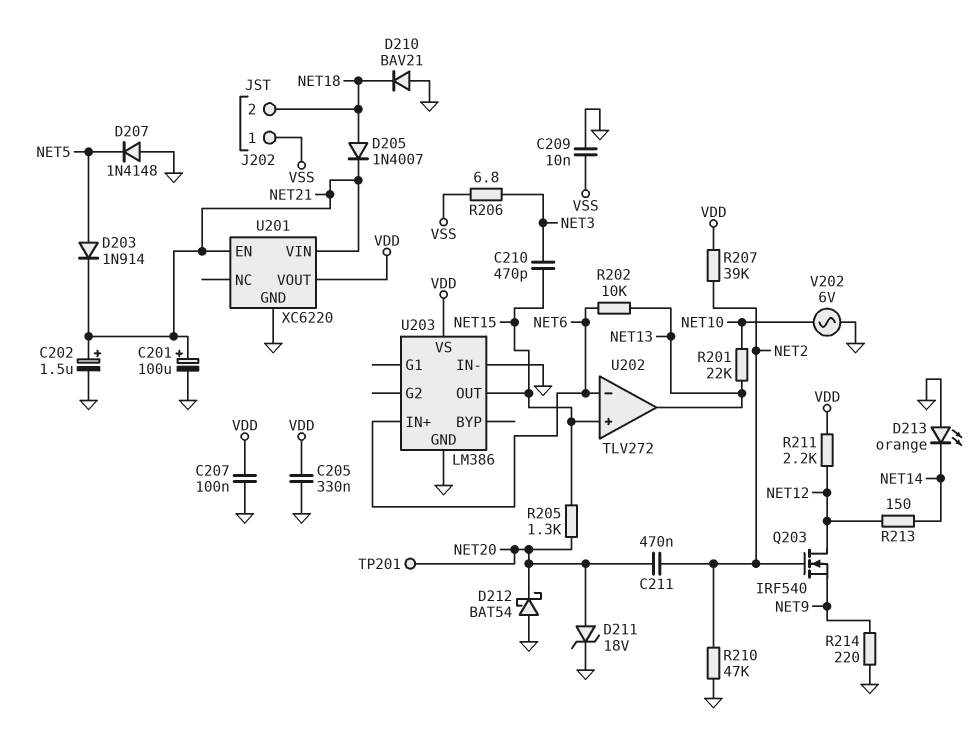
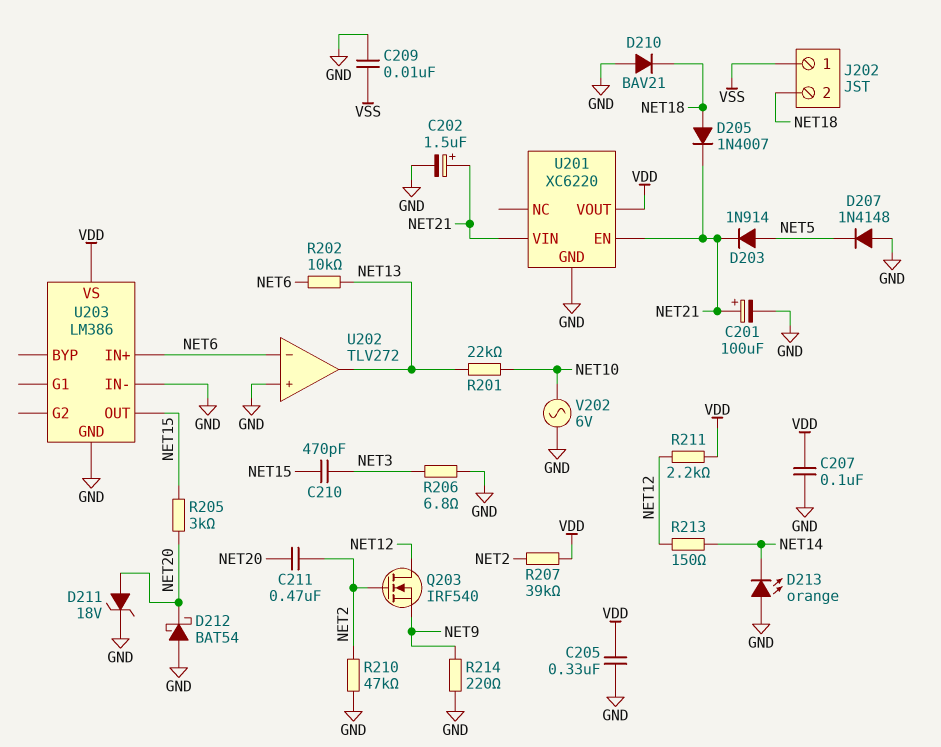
R205: 1.3k (NET15, NET20) -> 3k (NET15, NET20)
R206: 6.8 (NET3, VSS) -> 6.8 (GND, NET3)
TP201: test point (NET20) -> none
U202 pin in+: NET15 -> GND

